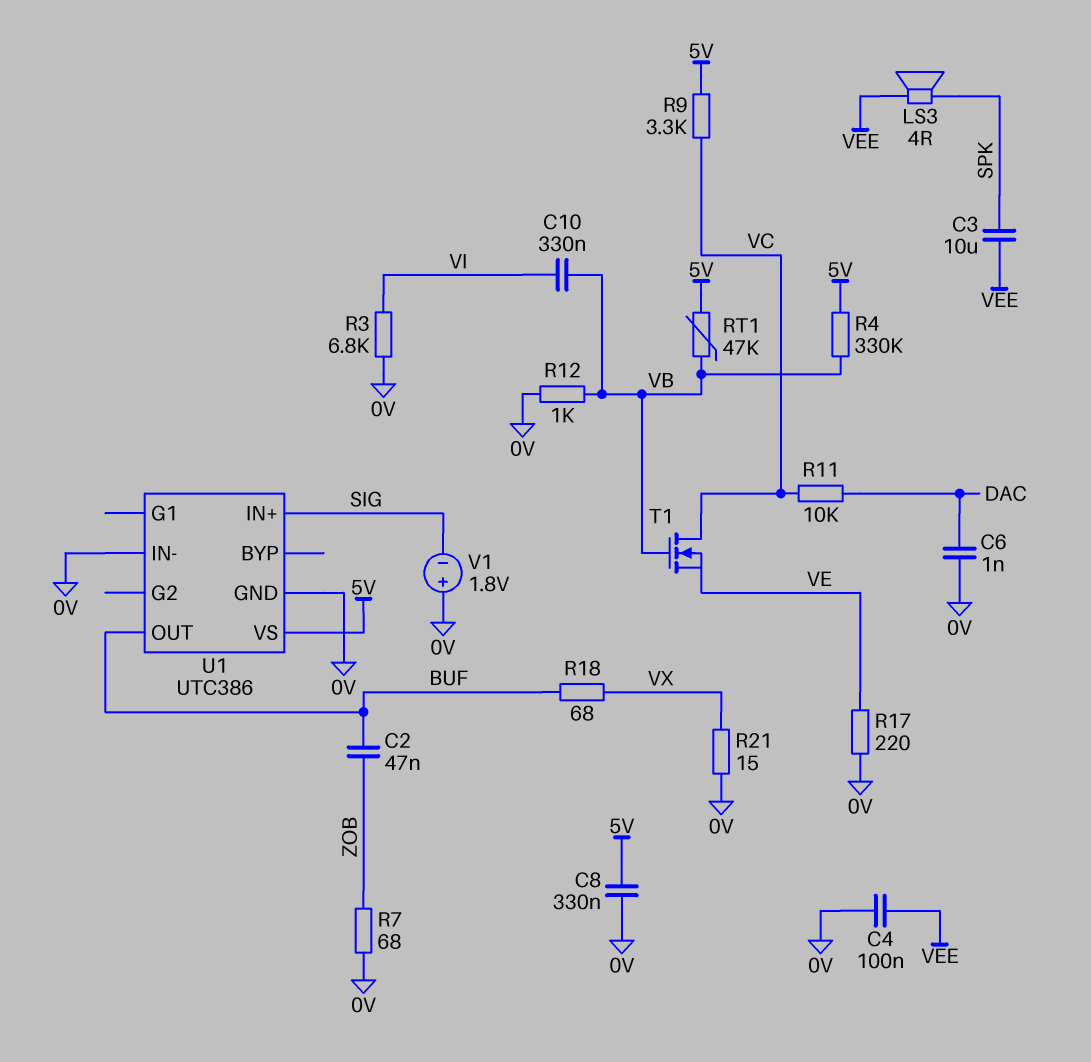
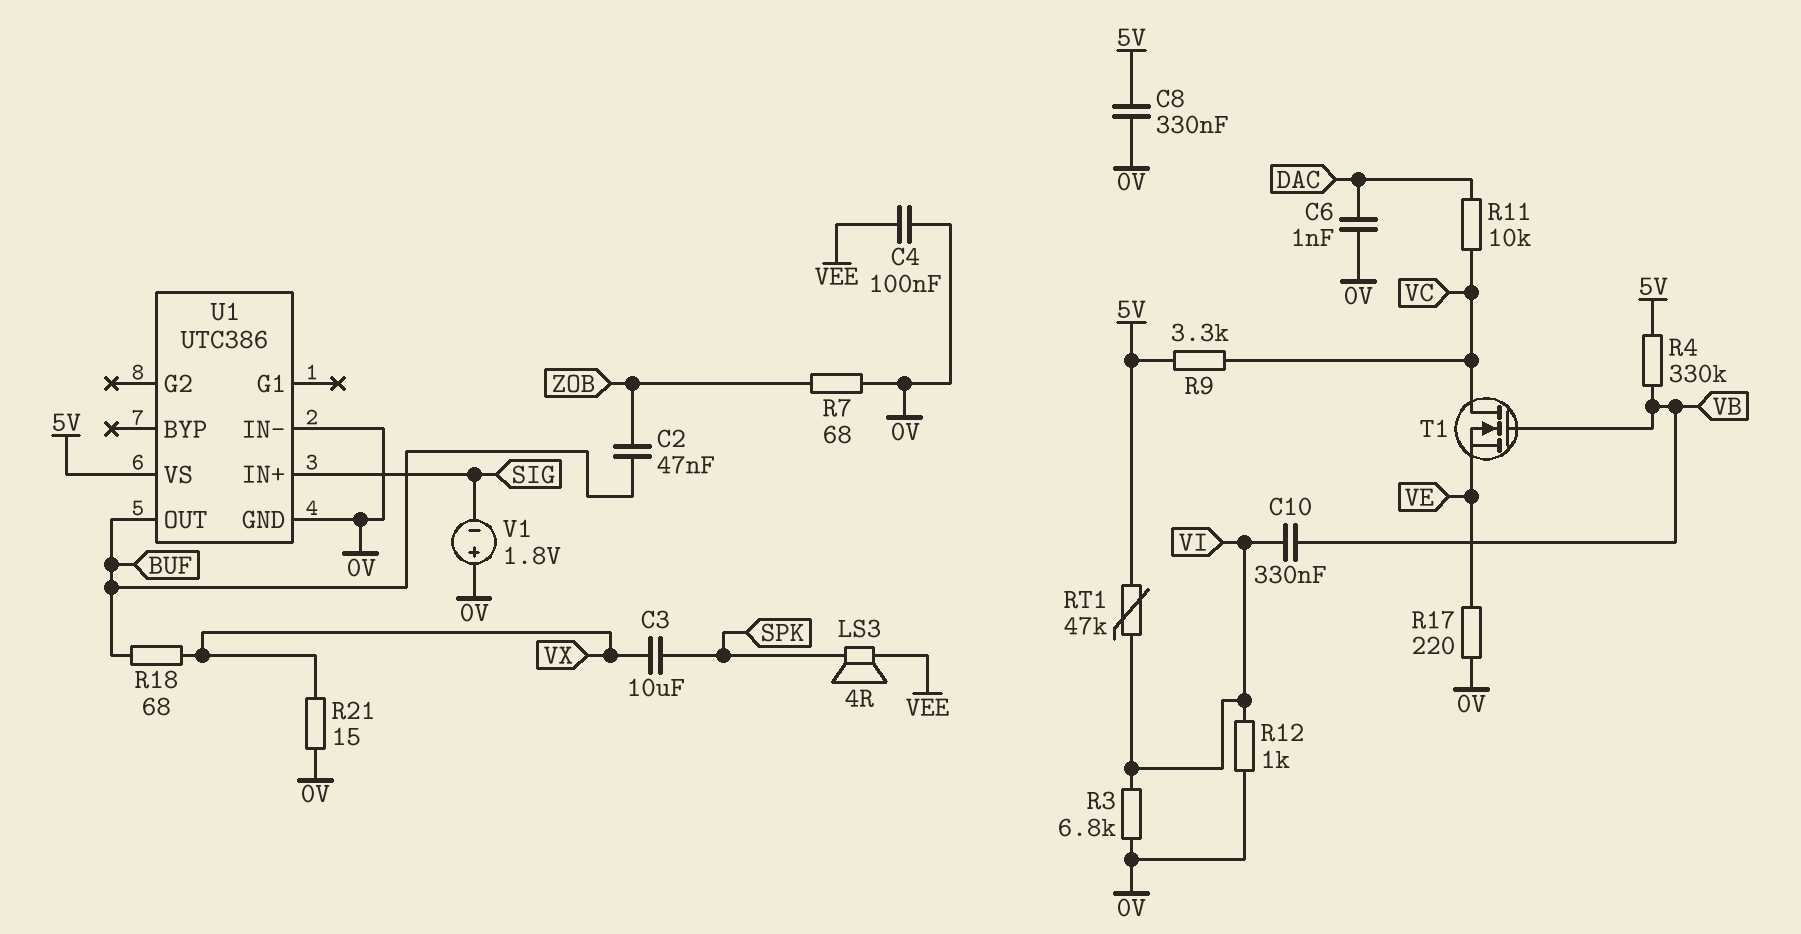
C3: 10uF (SPK, VEE) -> 10uF (SPK, VX)
R12: 1k (0V, VB) -> 1k (0V, VI)
RT1: 47k (5V, VB) -> 47k (5V, VI)

